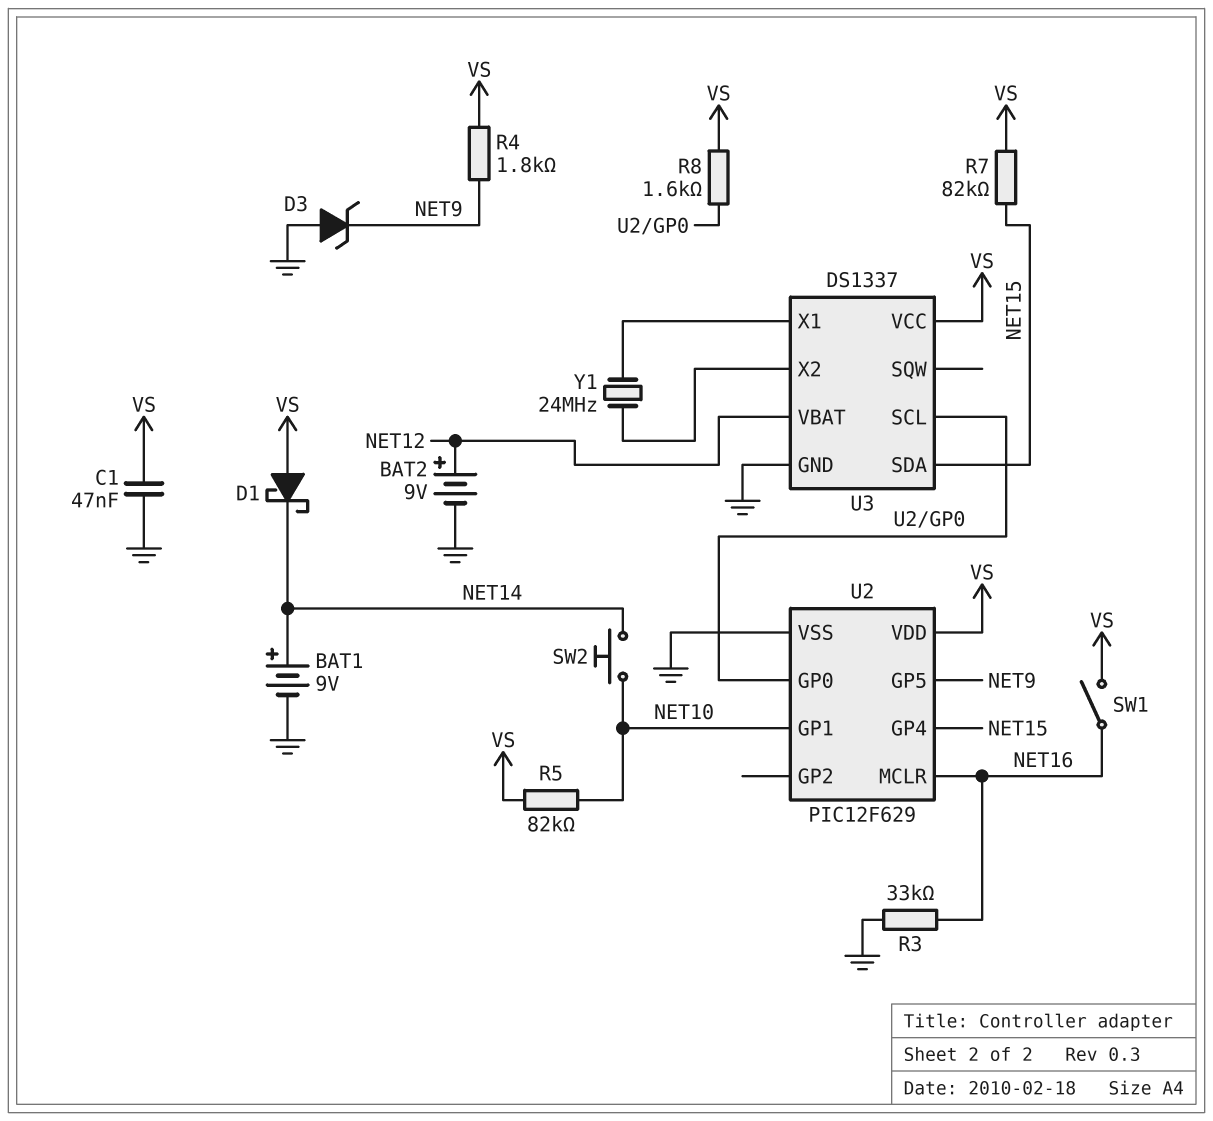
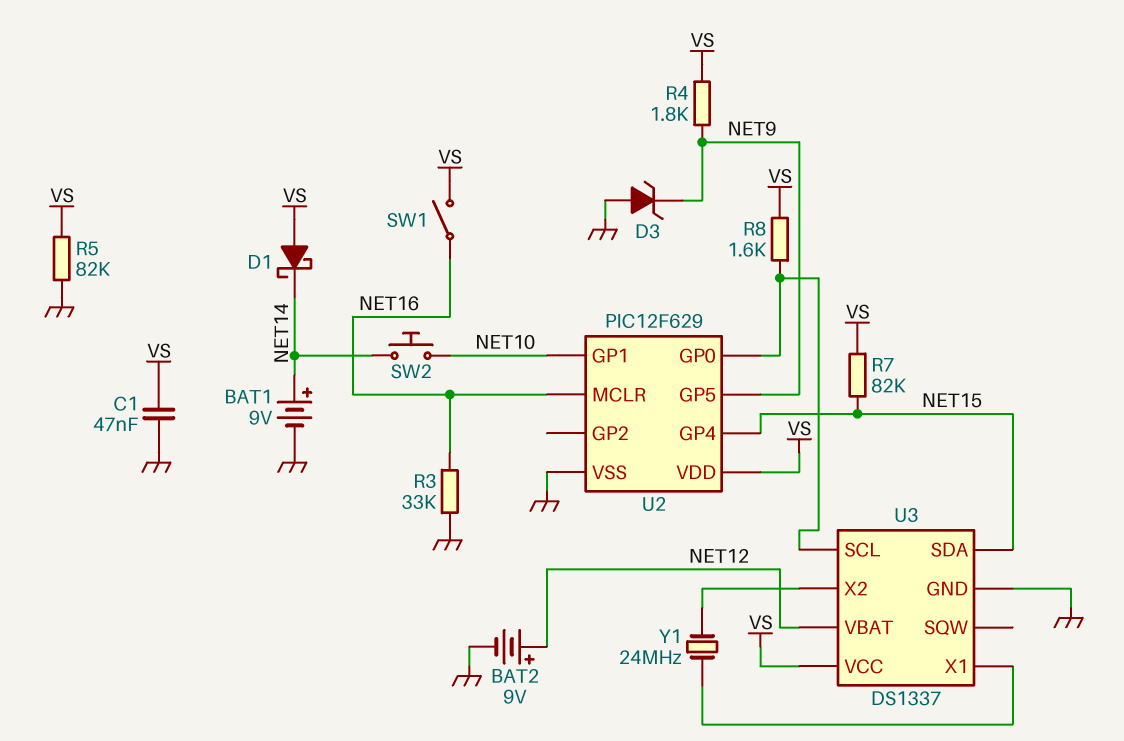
R5: 82k (NET10, VS) -> 82k (GND, VS)

